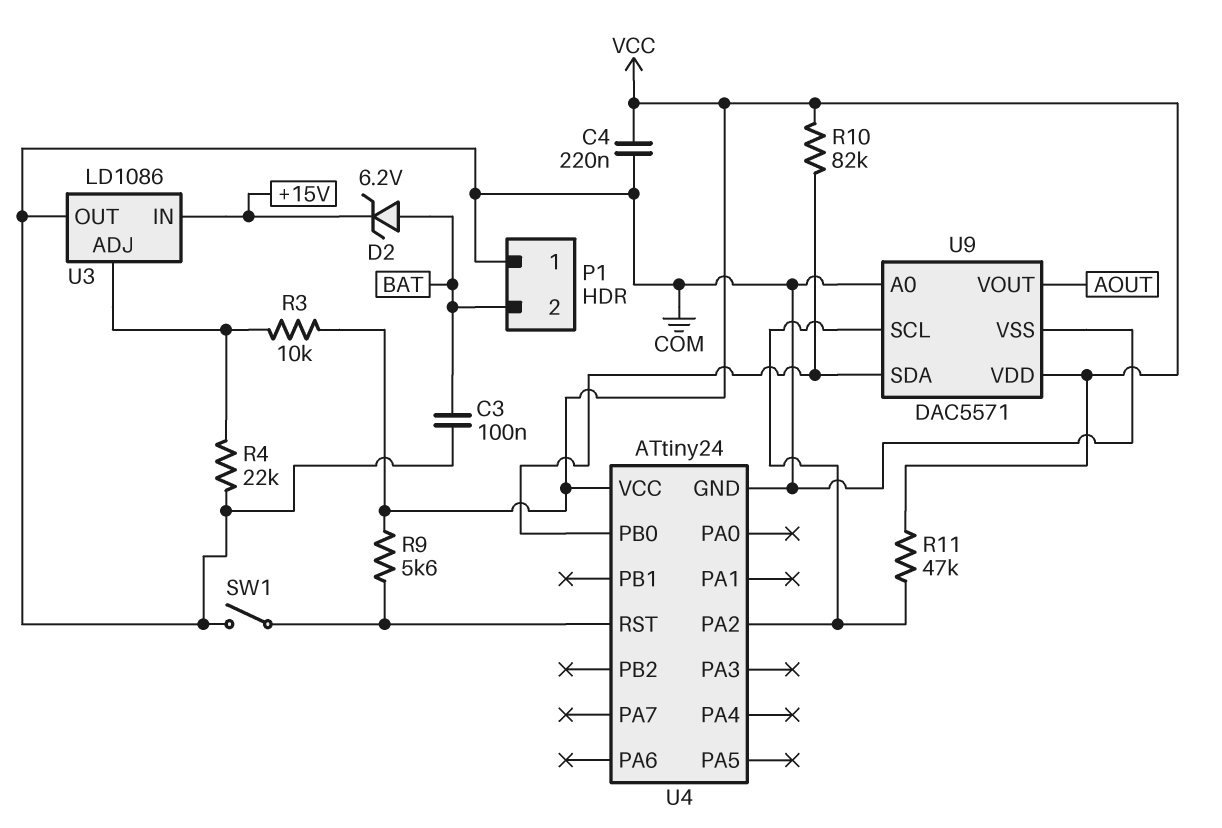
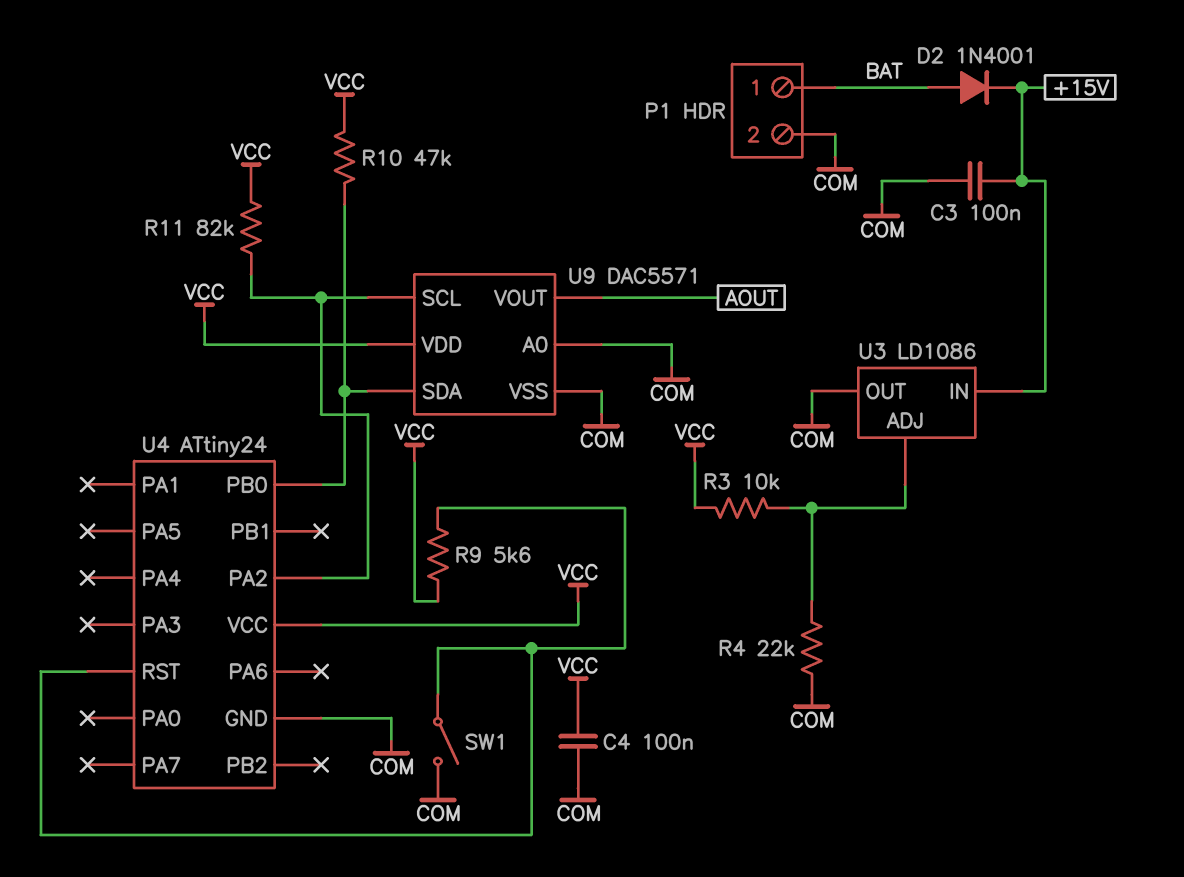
C3: 100nF (BAT, COM) -> 100nF (+15V, COM)
C4: 220nF (COM, VCC) -> 100nF (COM, VCC)
D2: zener 6.2V (A BAT, K +15V) -> diode 1N4001 (A BAT, K +15V)
P1 pin 1: COM -> BAT
P1 pin 2: BAT -> COM
R10: 82k (U4/PB0, VCC) -> 47k (U4/PB0, VCC)
R11: 47k (U4/PA2, VCC) -> 82k (U4/PA2, VCC)

